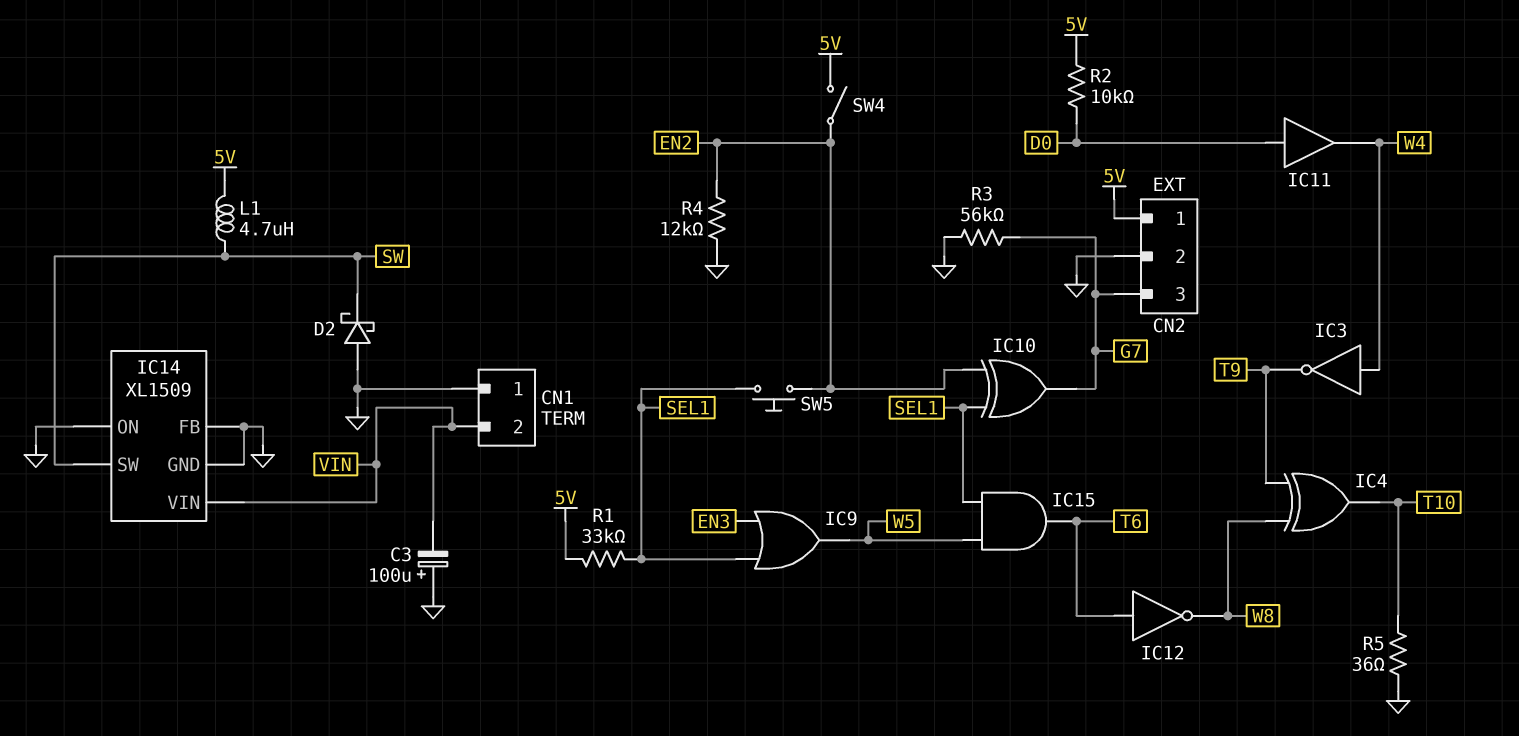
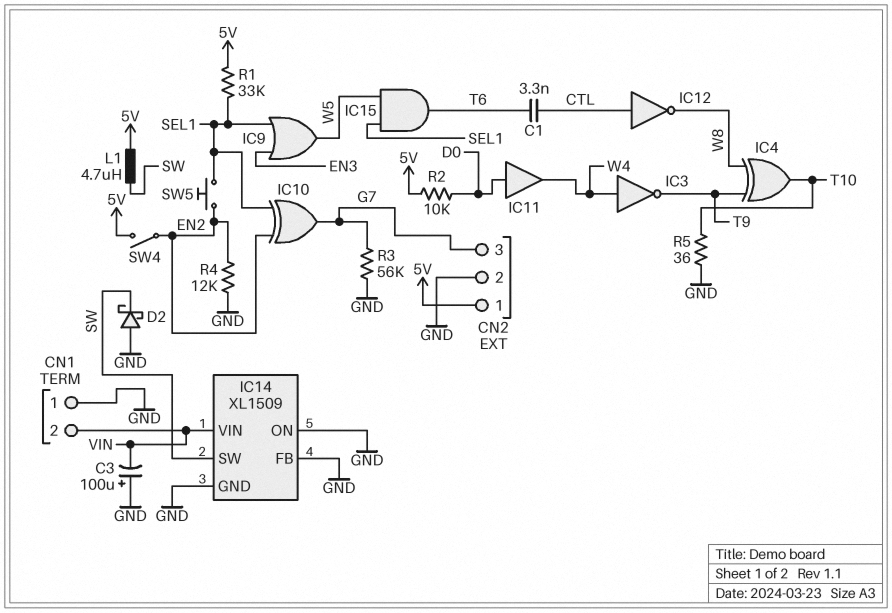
C1: none -> 3.3nF (CTL, T6)
IC12: NOT (in T6, out W8) -> NOT (in CTL, out W8)

